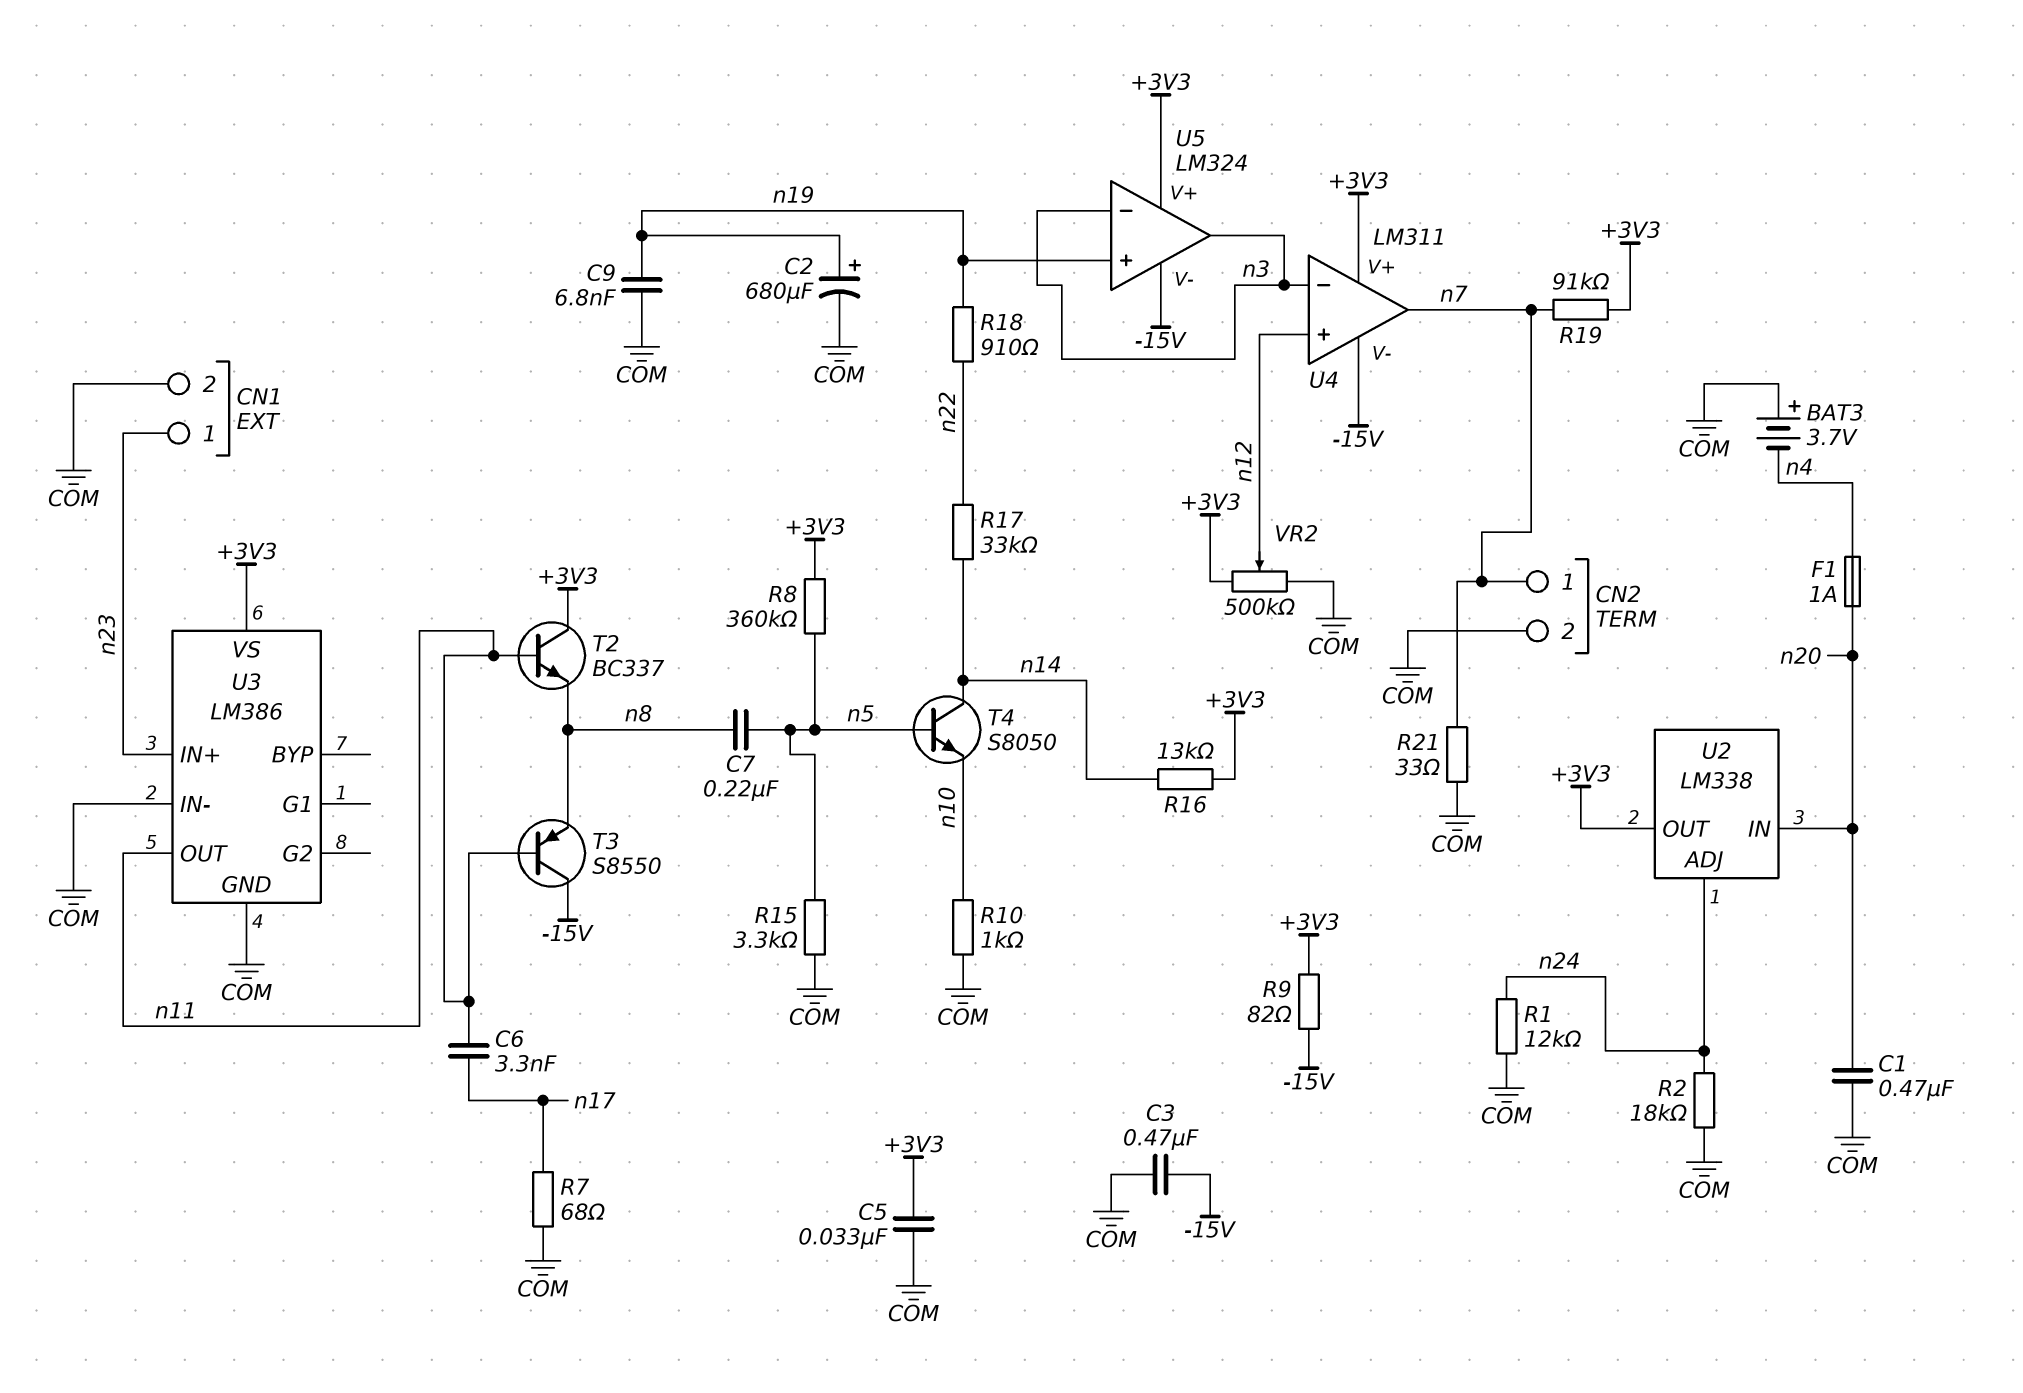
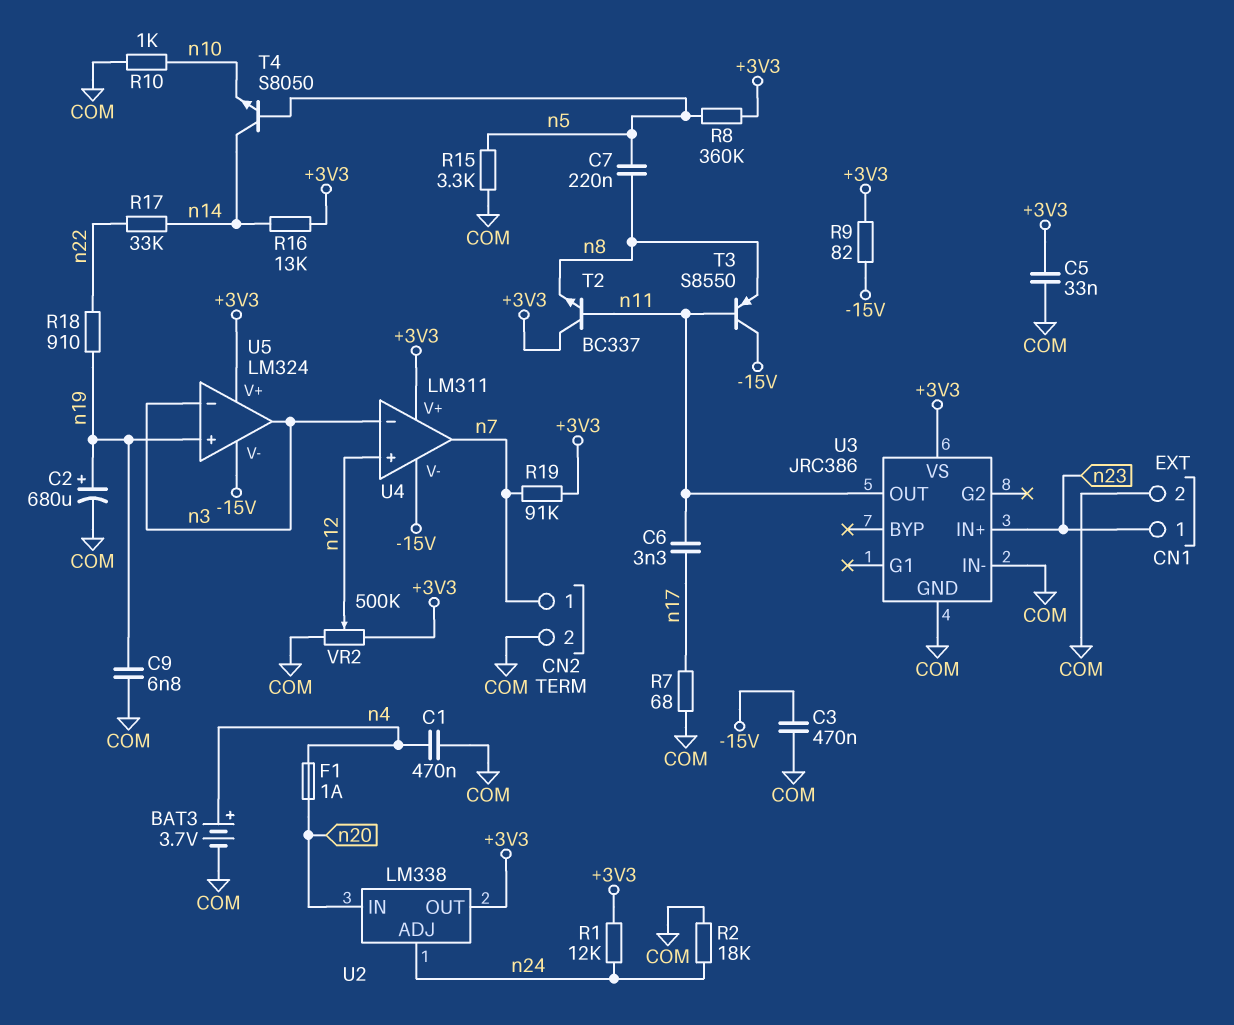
BAT3: 3.7V (plus COM, minus n4) -> 3.7V (plus n4, minus COM)
C1: 470nF (COM, n20) -> 470nF (COM, n4)
R1: 12k (COM, n24) -> 12k (+3V3, n24)
R21: 33 (COM, n7) -> none
U3: LM386 -> JRC386

